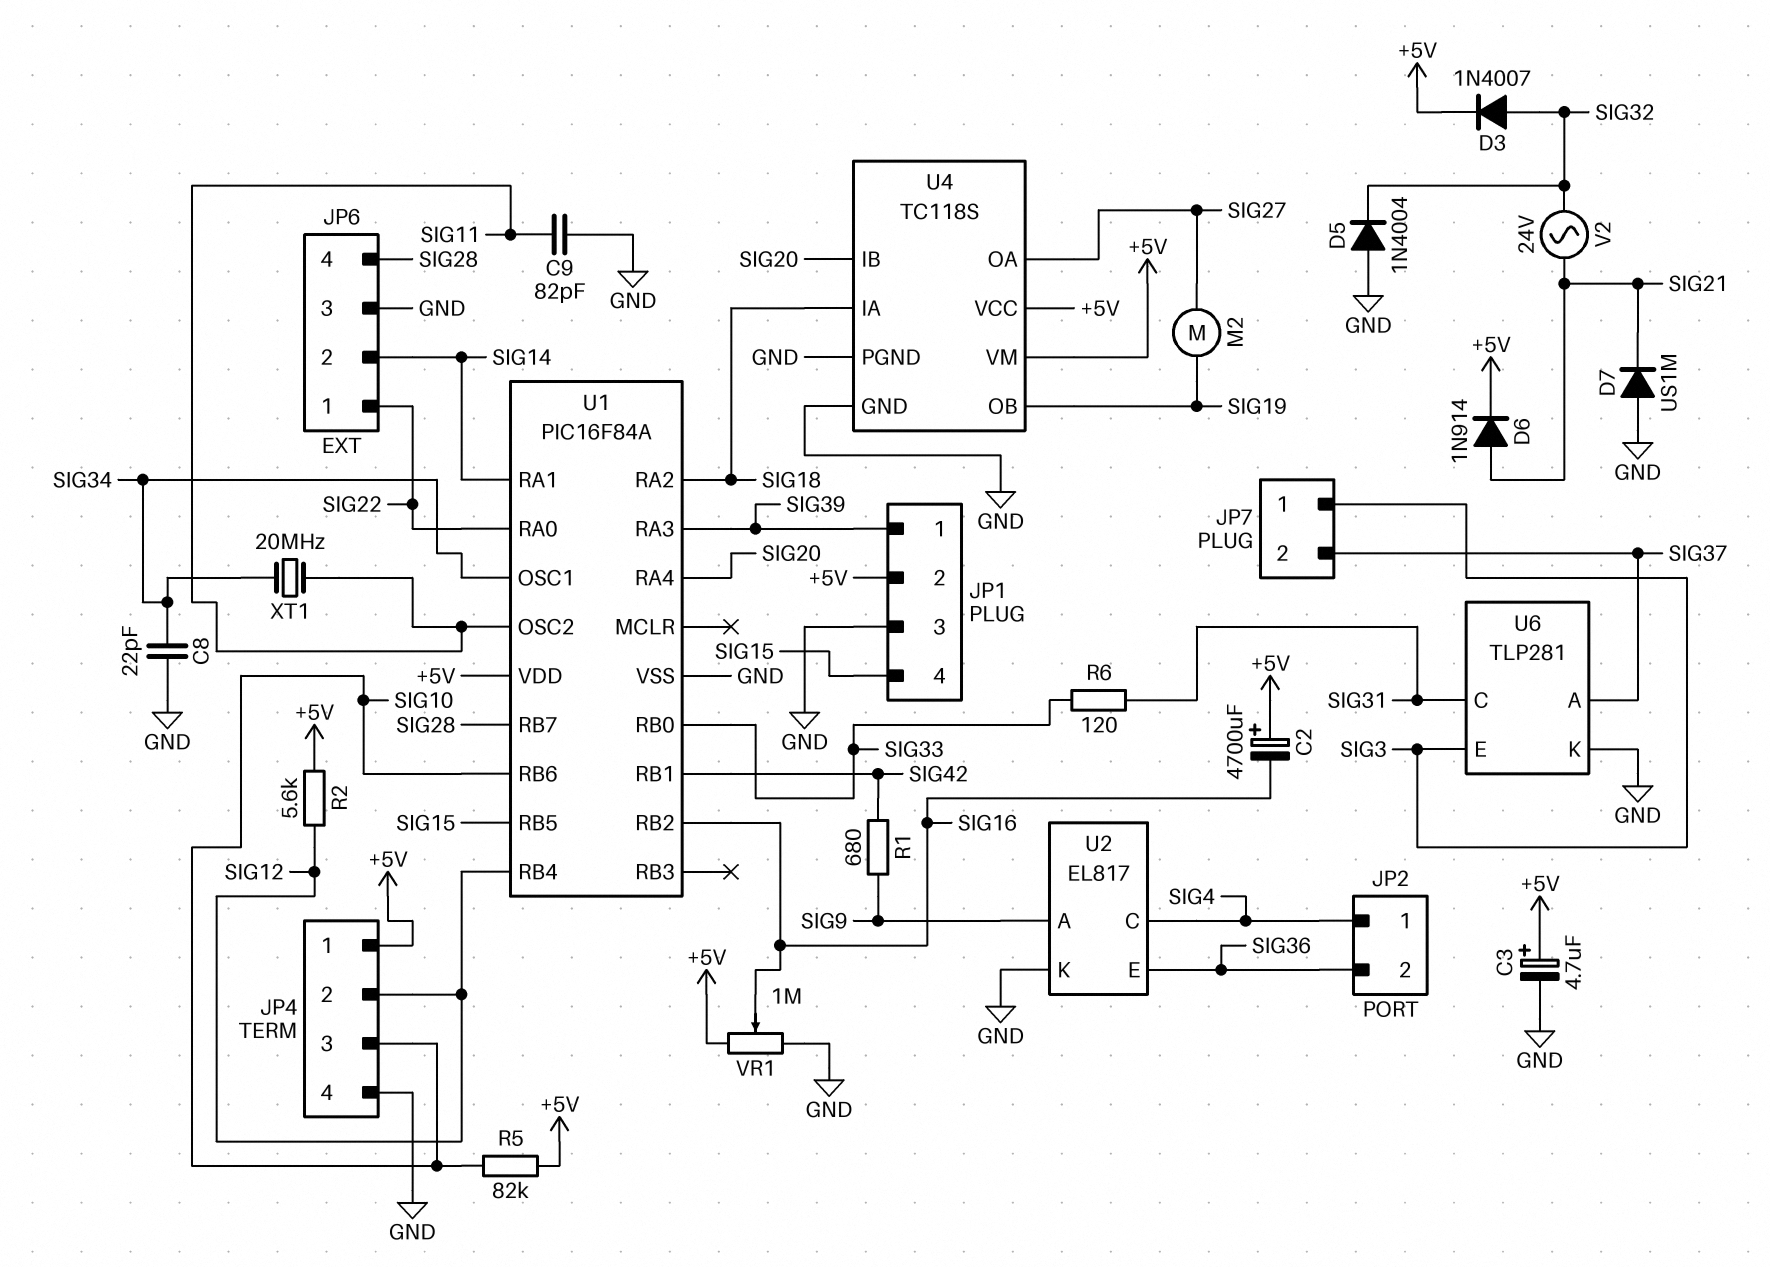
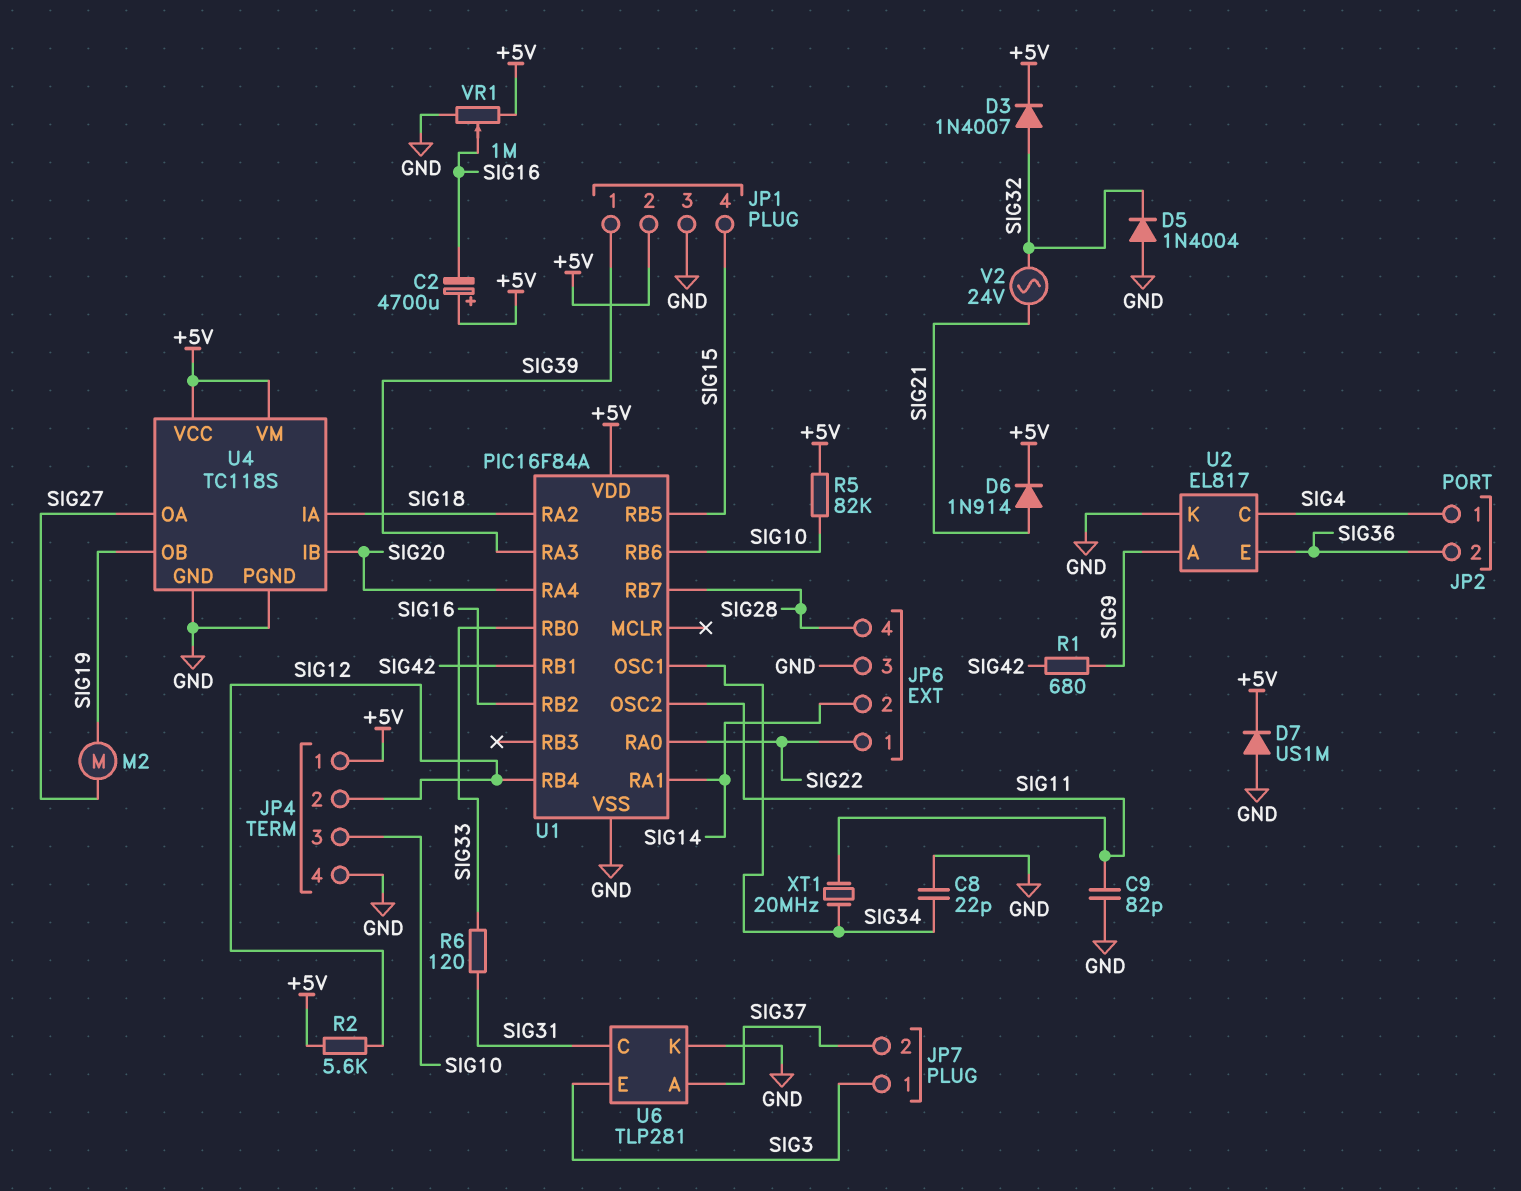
C3: 4.7uF (plus +5V, minus GND) -> none
D7: diode US1M (A GND, K SIG21) -> diode US1M (A GND, K +5V)

